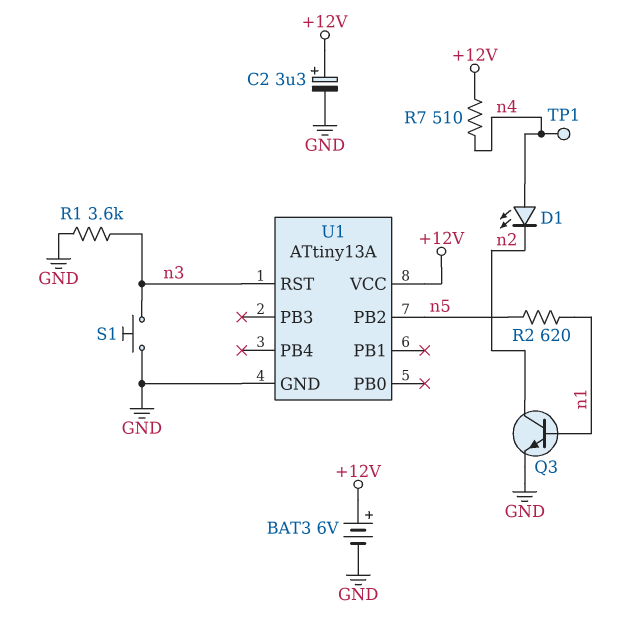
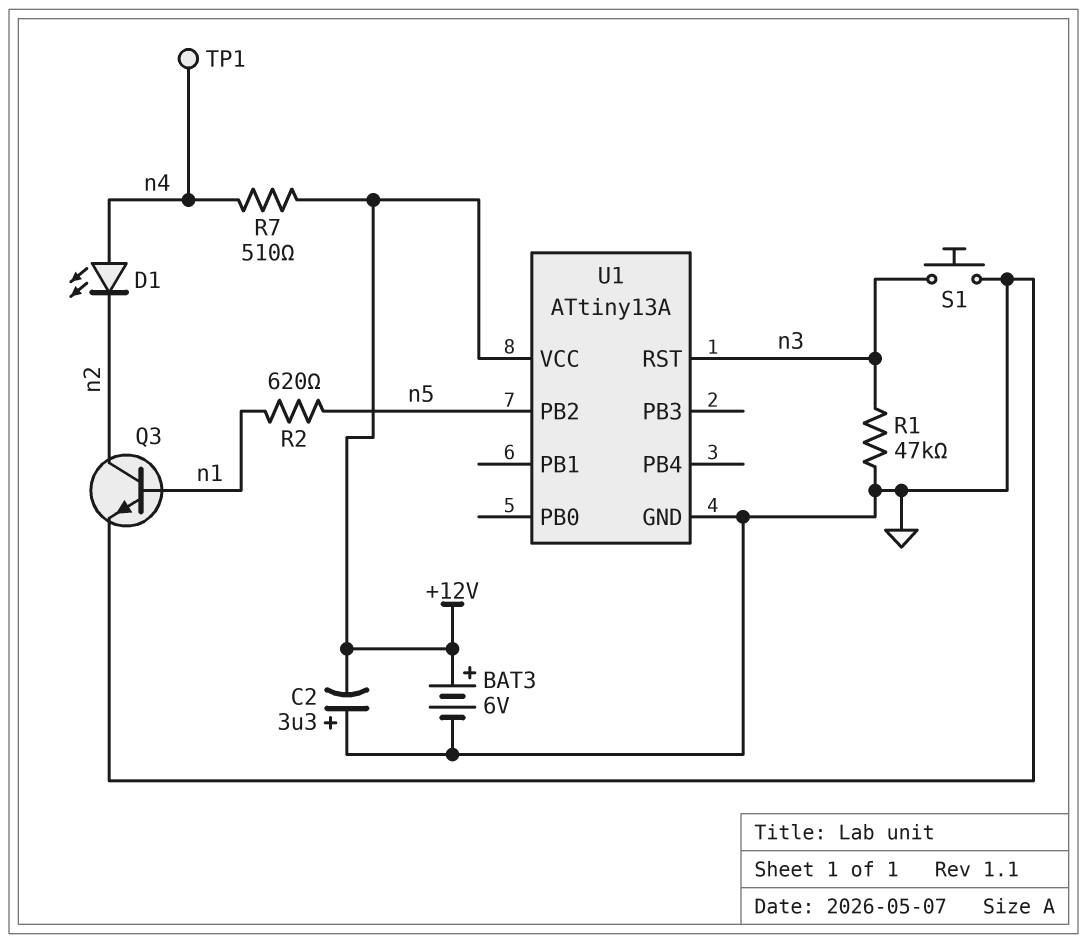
C2: 3.3uF (plus +12V, minus GND) -> 3.3uF (plus GND, minus +12V)
R1: 3.6k (GND, n3) -> 47k (GND, n3)

